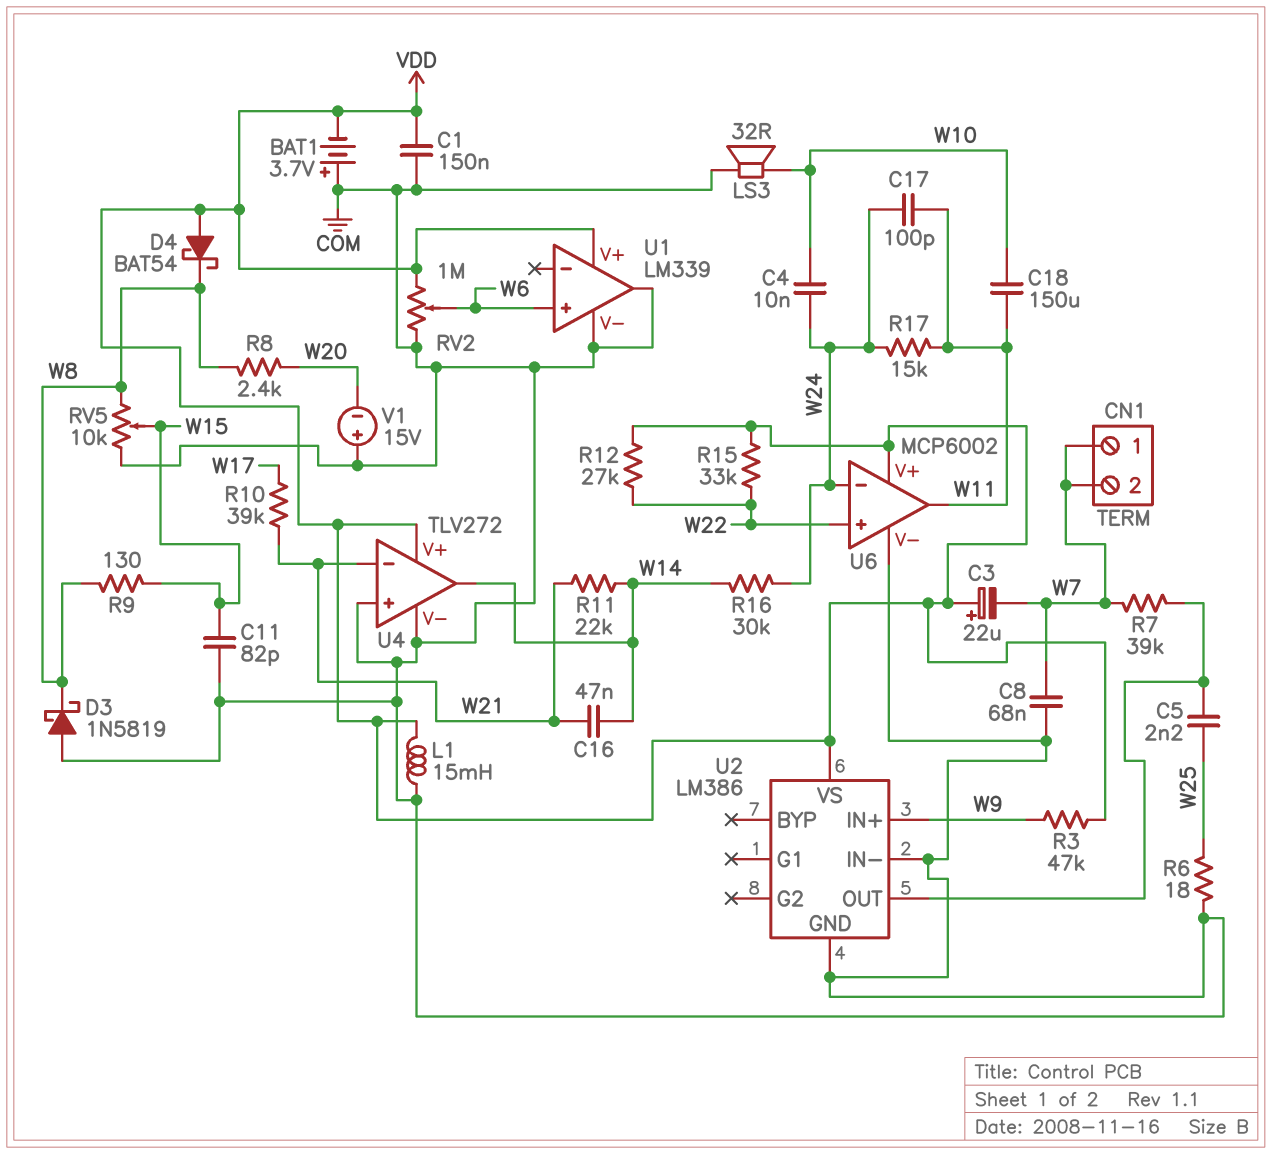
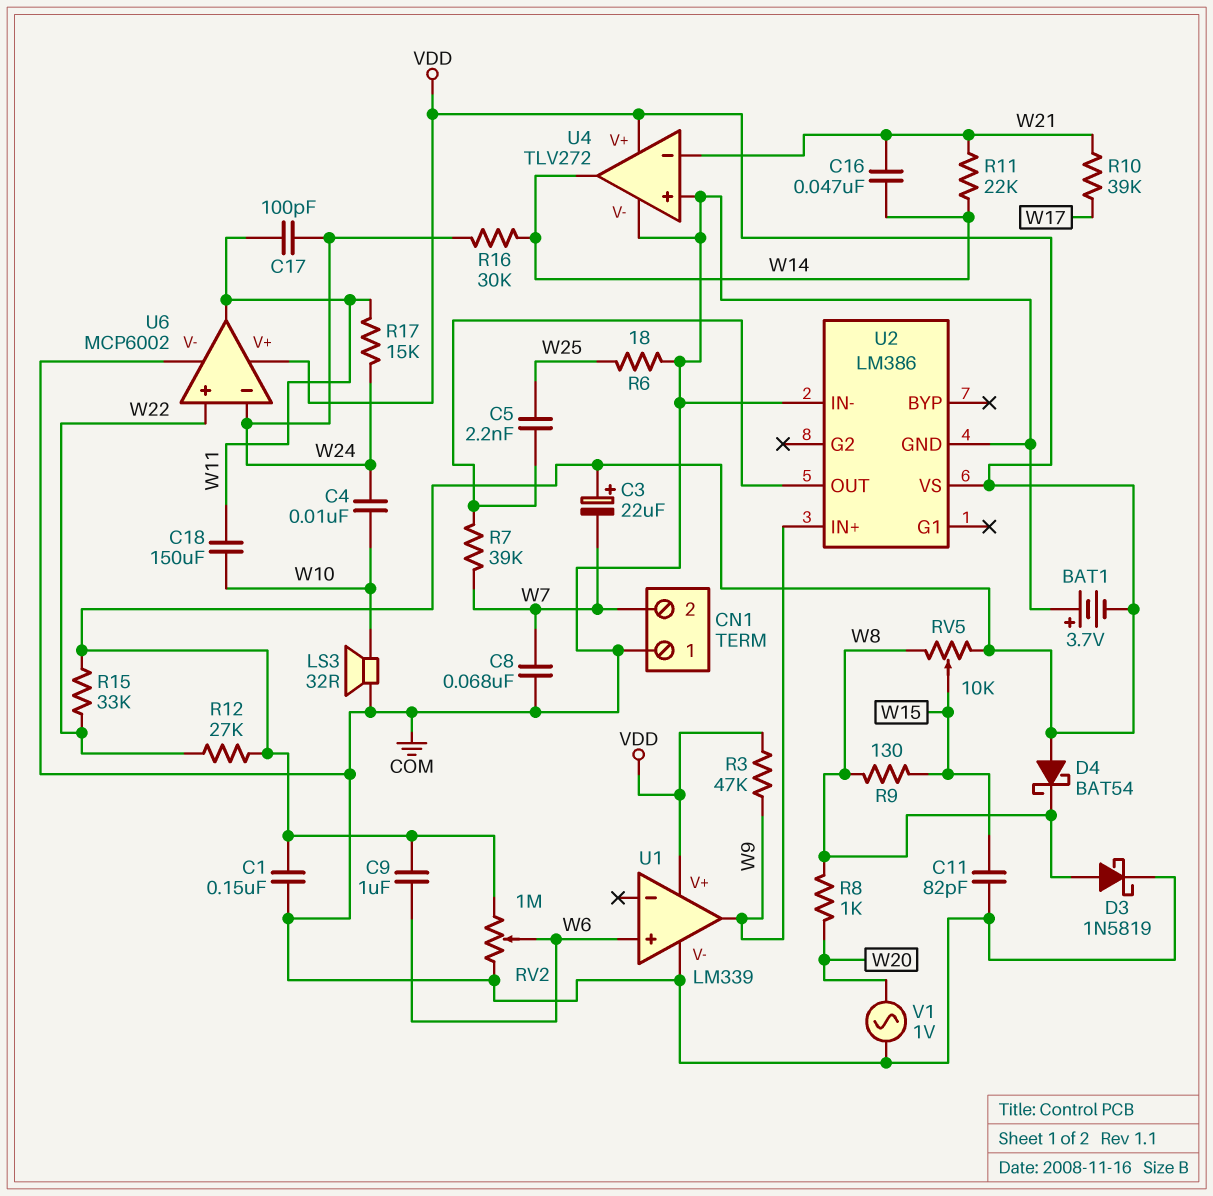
C9: none -> 1uF (VDD, W6)
CN1 pin 1: W7 -> COM
D3: schottky 1N5819 (A COM, K W8) -> schottky 1N5819 (A W8, K COM)
L1: 15mH (COM, VDD) -> none
R8: 2.4k (W8, W20) -> 1k (W8, W20)
RV5: 10k (COM, W8, wiper W15) -> 10k (VDD, W8, wiper W15)
U1 pin out: COM -> W9
V1: 15V (plus COM, minus W20) -> AC 1V (COM, W20)

